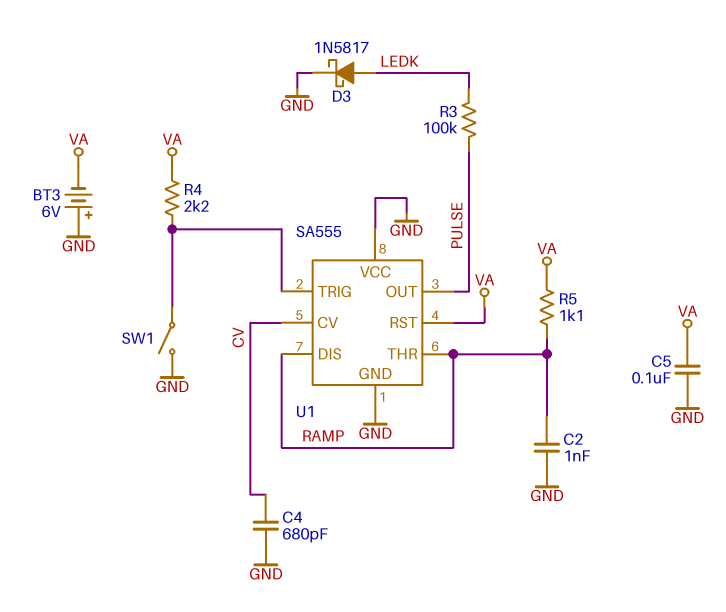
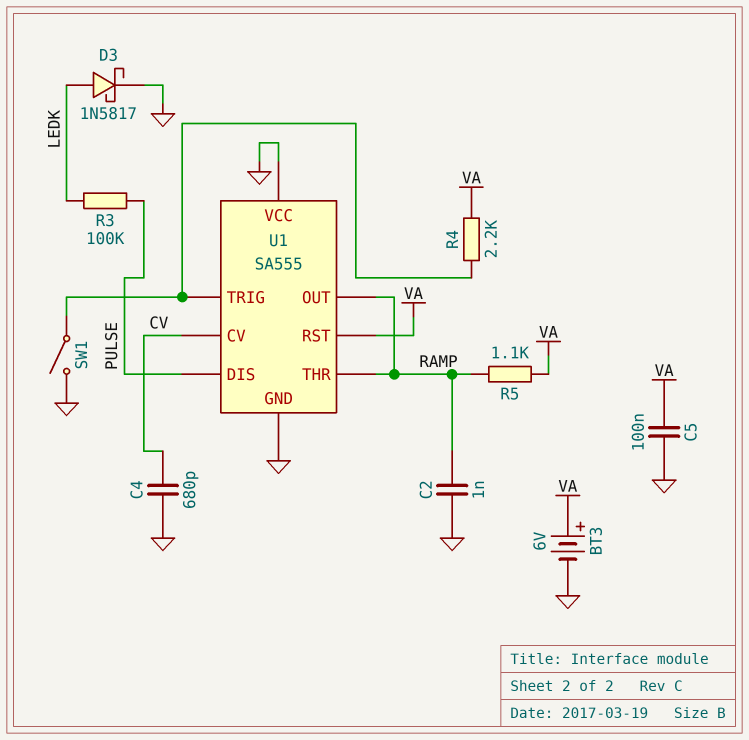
BT3: 6V (plus GND, minus VA) -> 6V (plus VA, minus GND)
U1 pin DIS: RAMP -> PULSE
U1 pin OUT: PULSE -> RAMP

